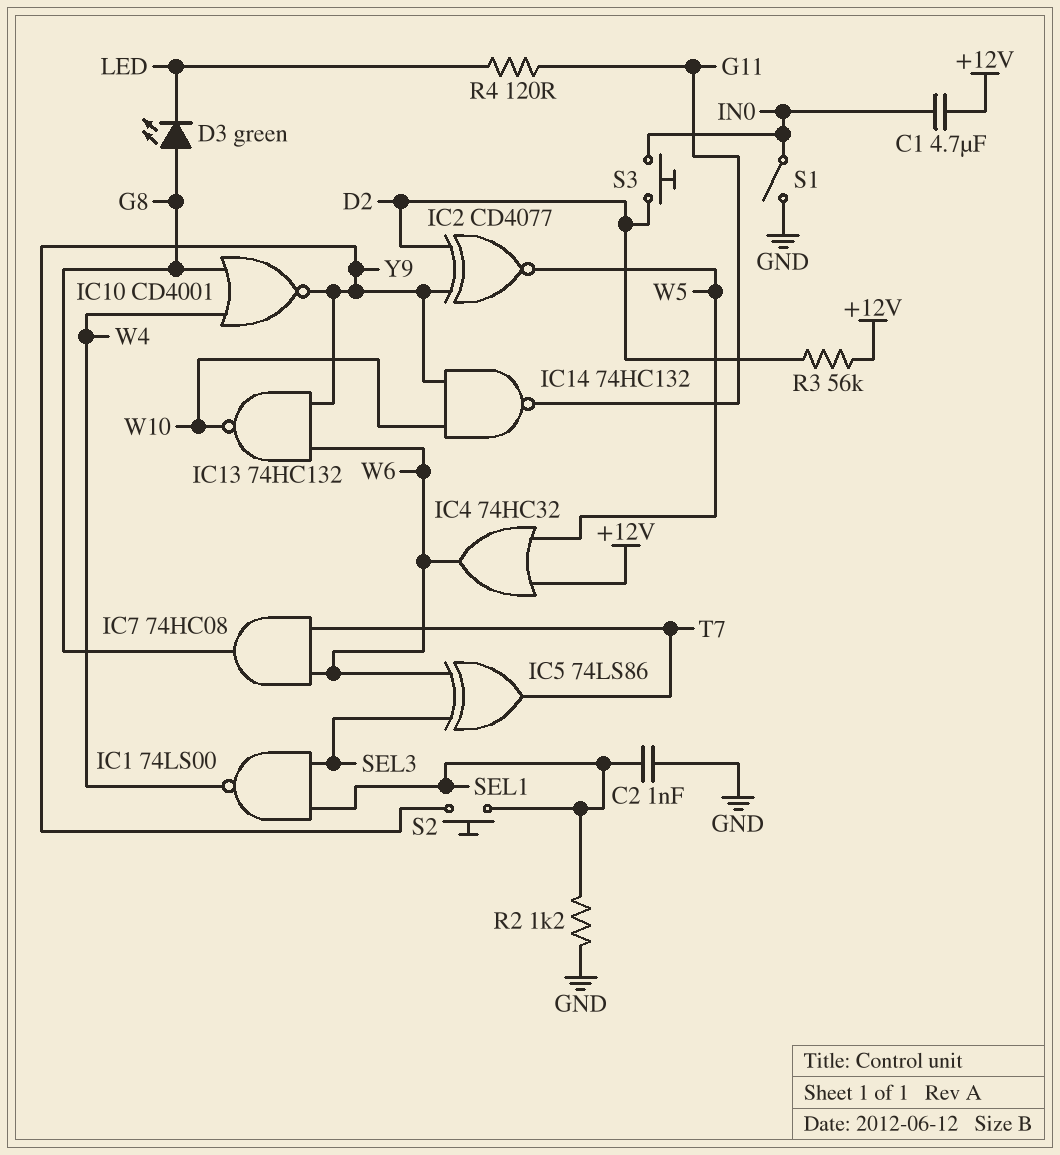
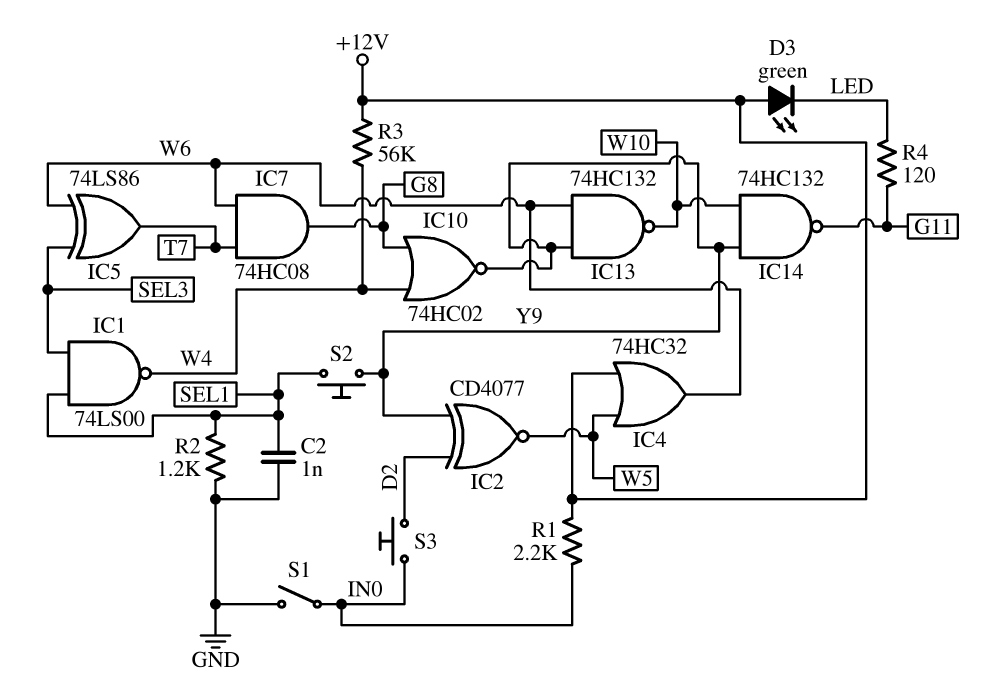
C1: 4.7uF (+12V, IN0) -> none
D3: LED green (A G8, K LED) -> LED green (A +12V, K LED)
IC10: NOR CD4001 (in G8, in W4, out Y9) -> NOR 74HC02 (in G8, in W4, out Y9)
R1: none -> 2.2k (+12V, IN0)
R3: 56k (+12V, D2) -> 56k (+12V, W4)

